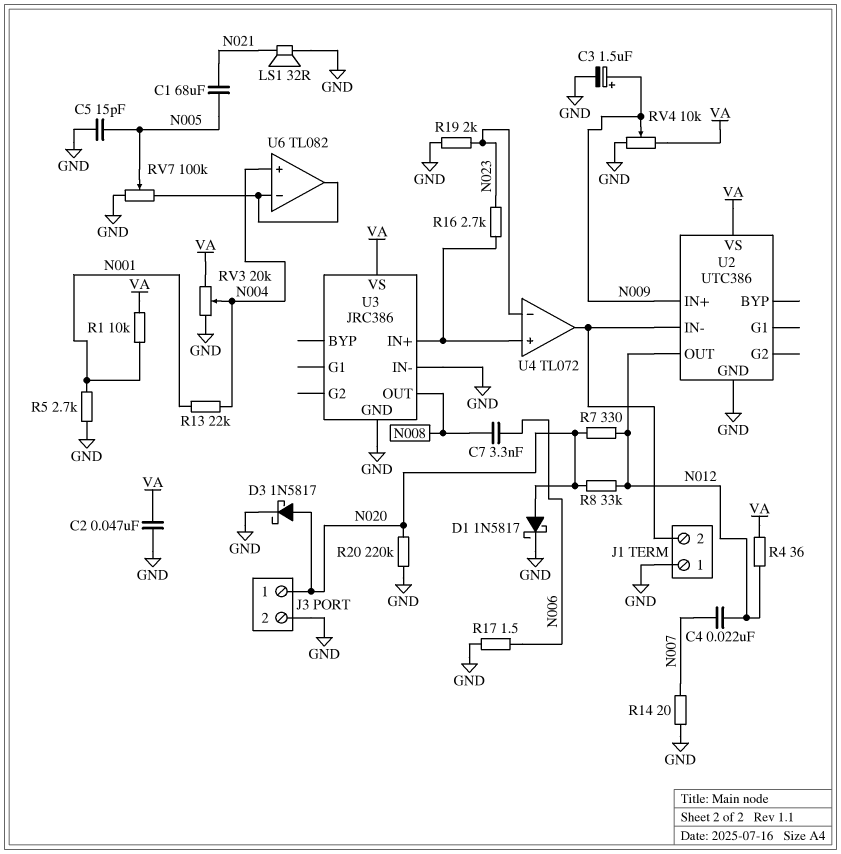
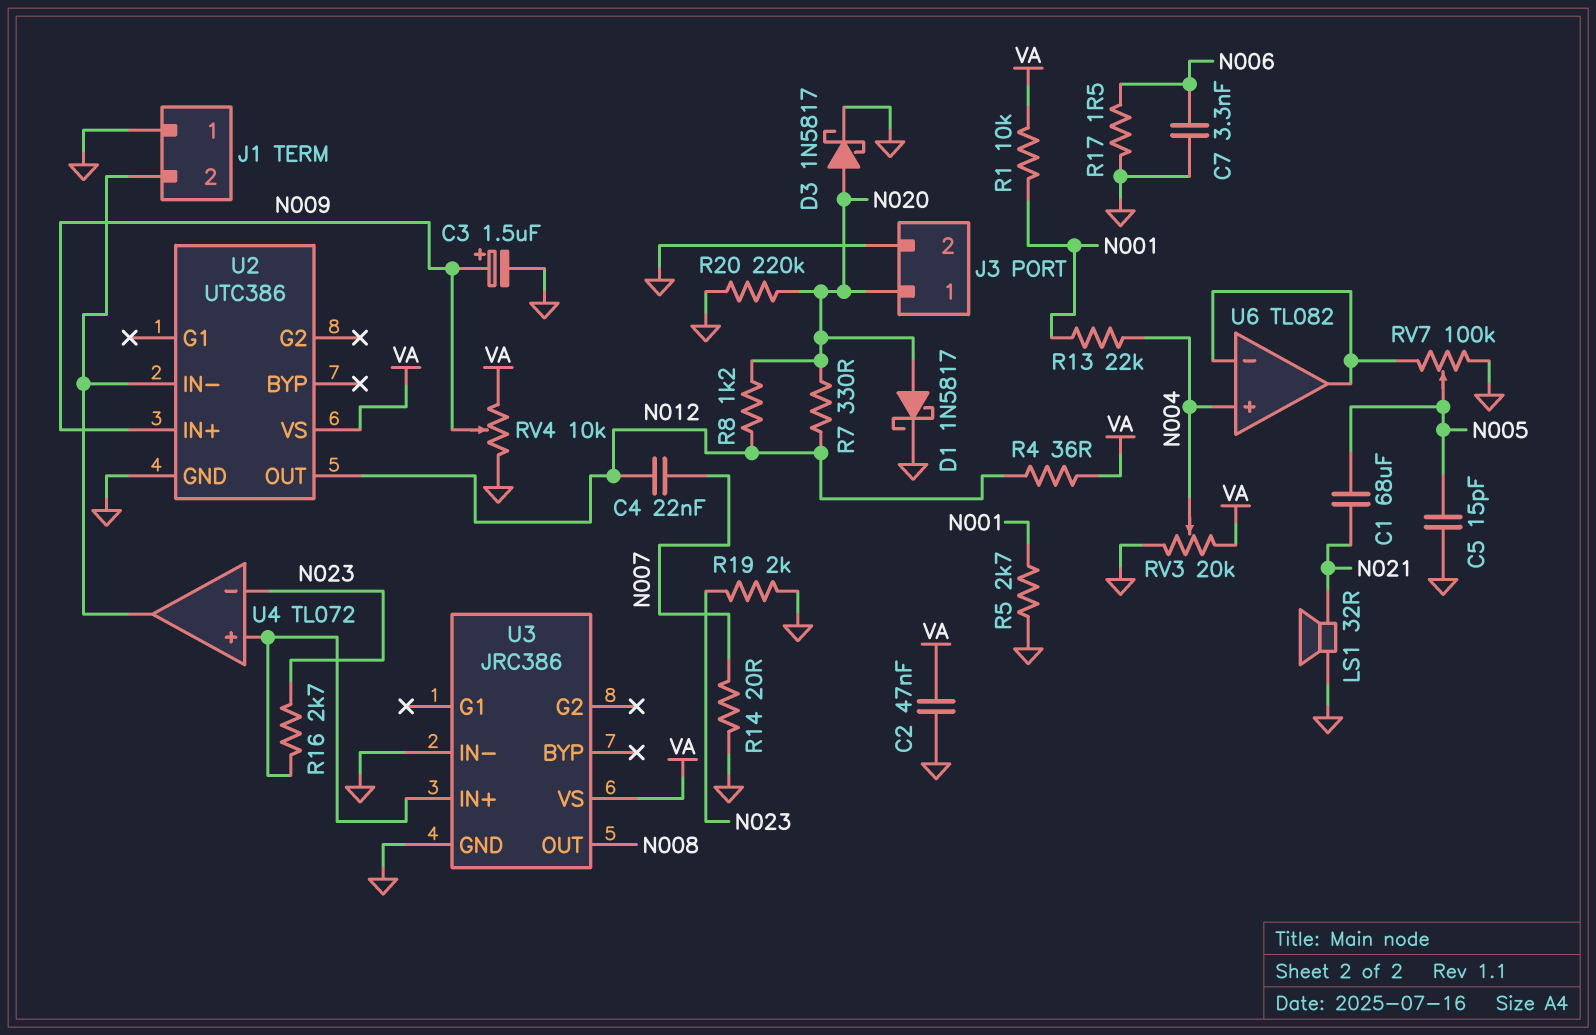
C7: 3.3nF (N006, N008) -> 3.3nF (GND, N006)
R8: 33k (N012, N020) -> 1.2k (N012, N020)

